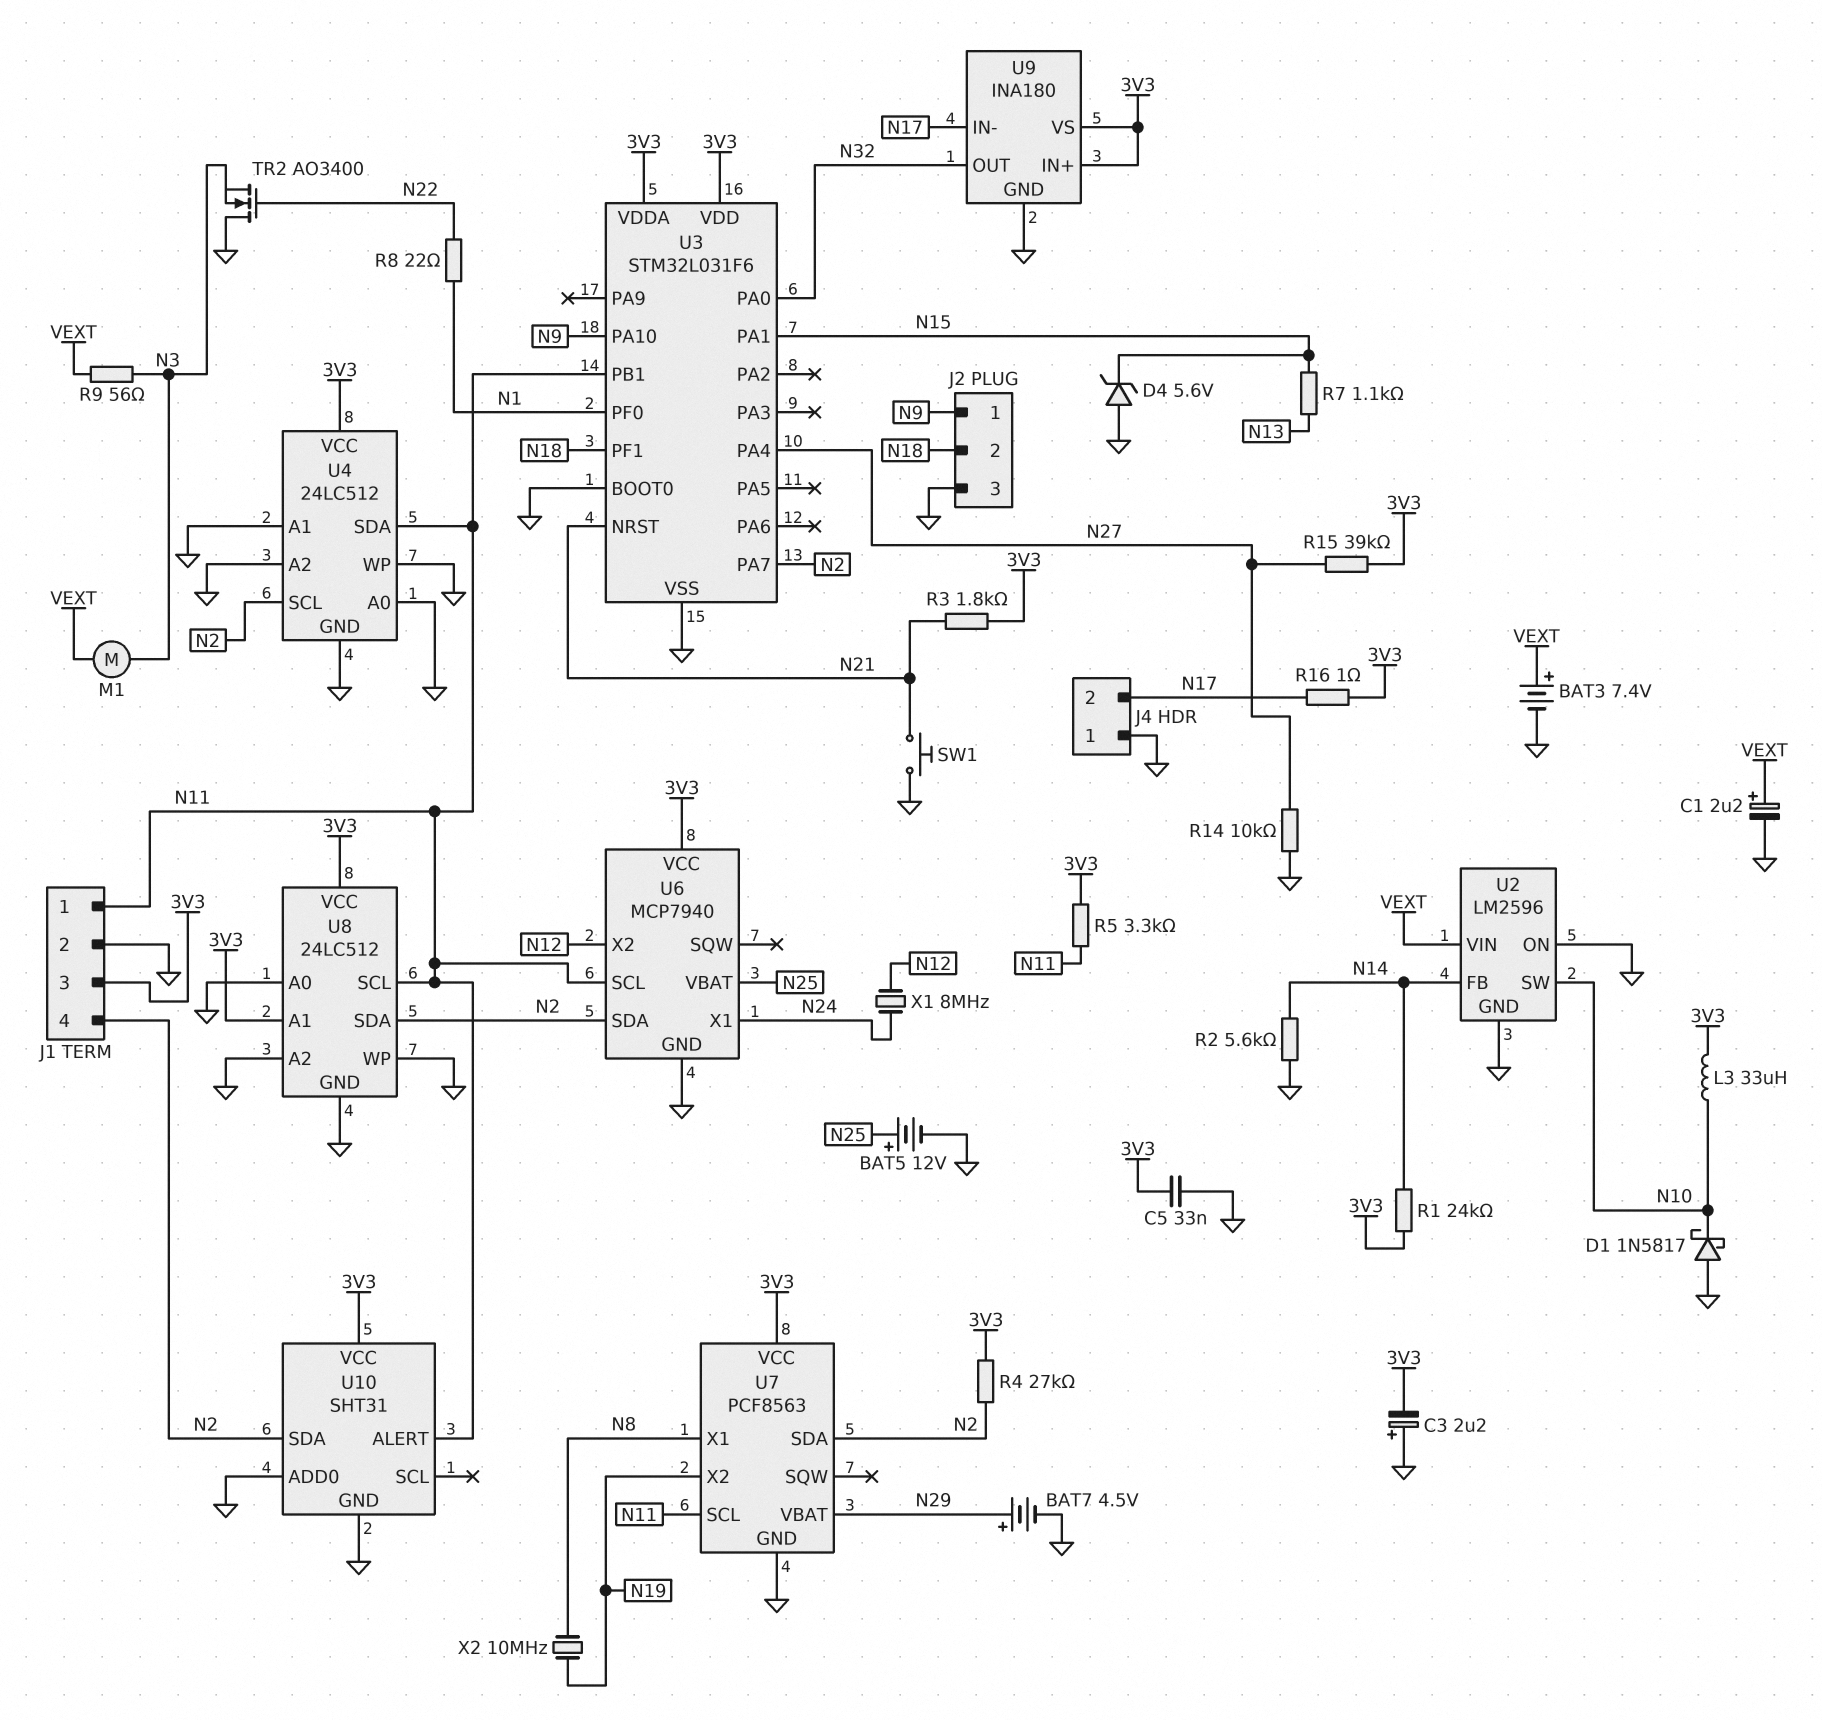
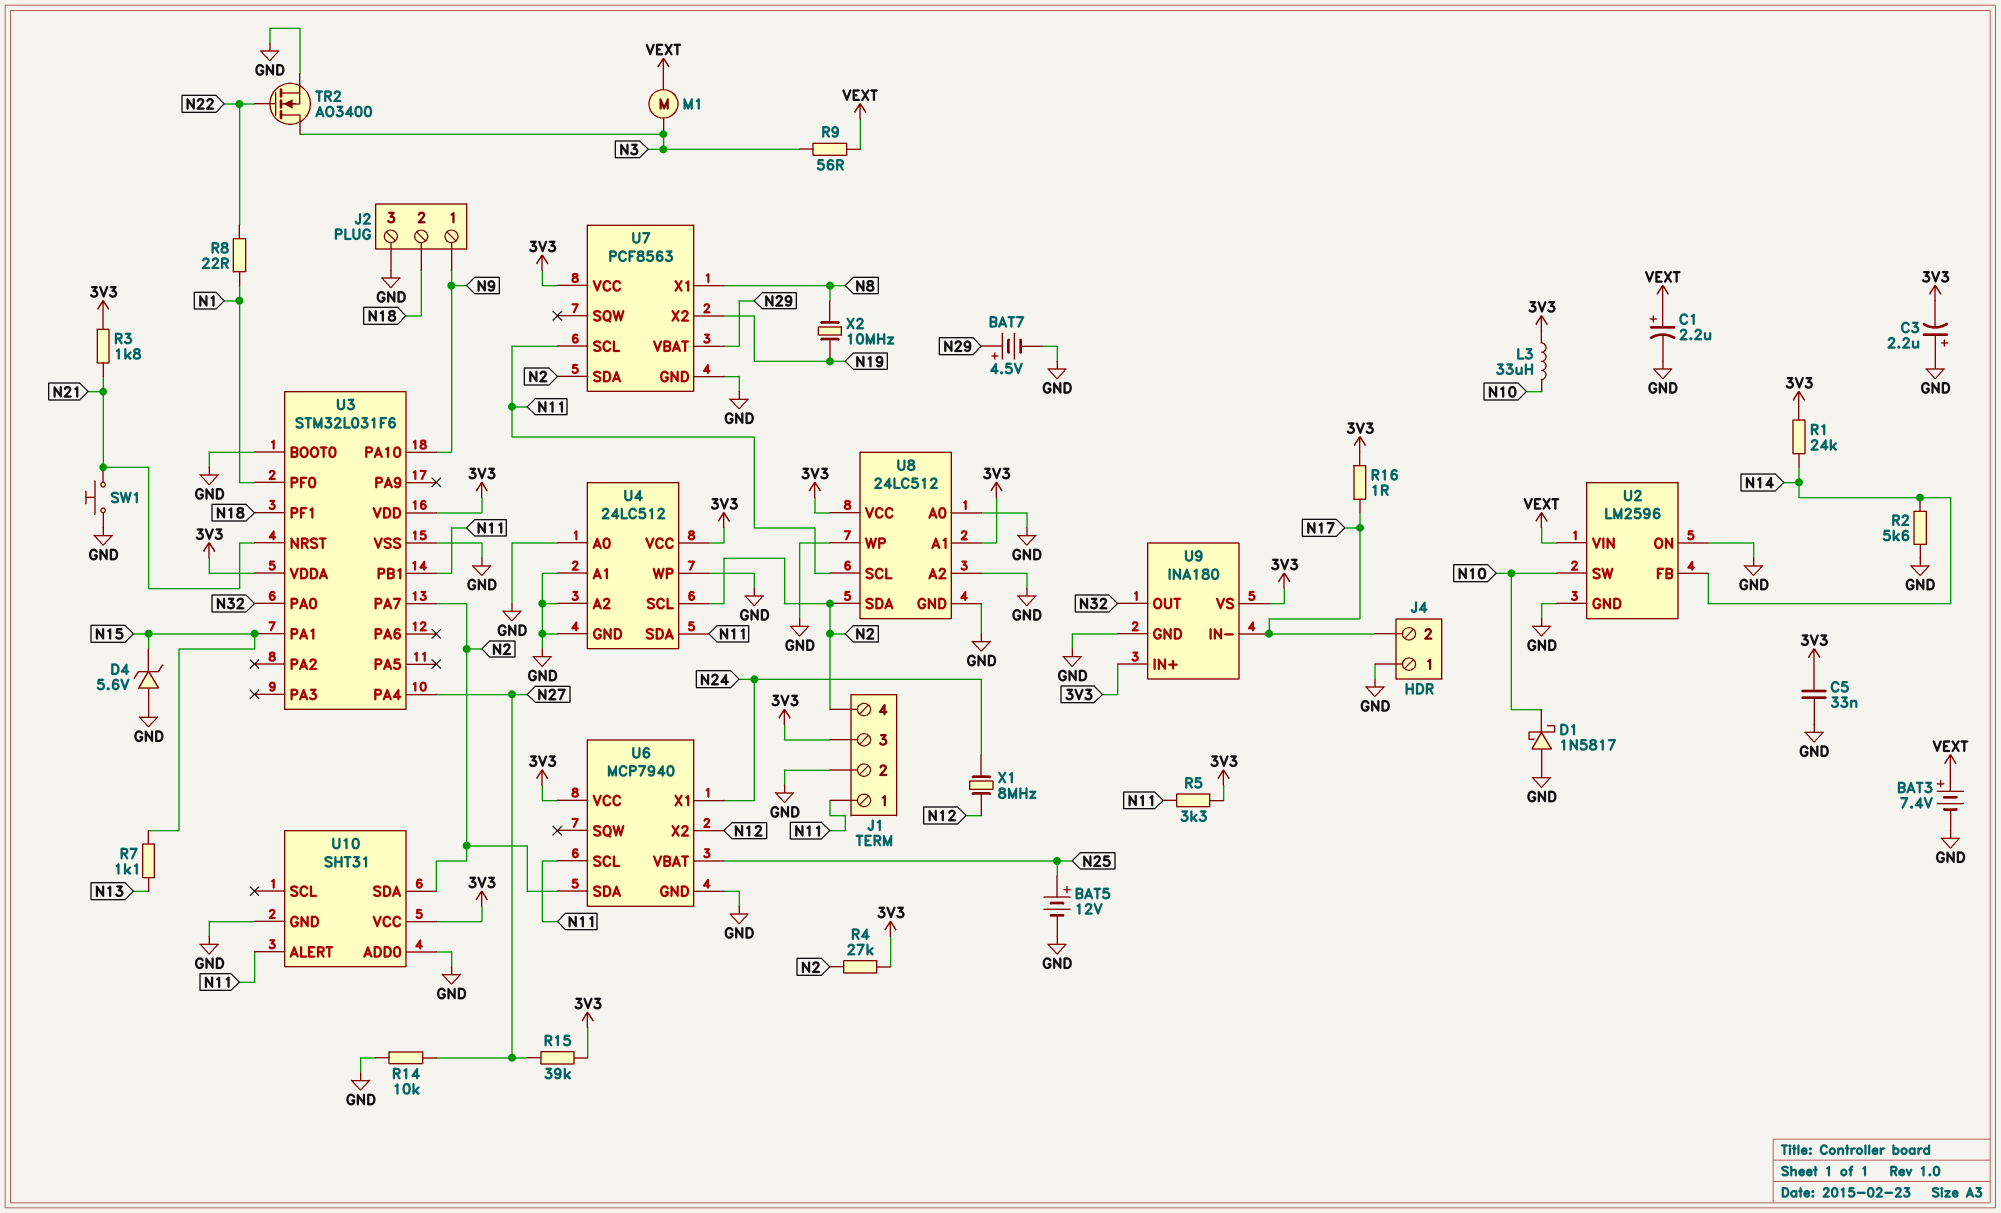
TR2: NMOS AO3400 (G N22, D GND, S N3) -> NMOS AO3400 (G N22, D N3, S GND)

